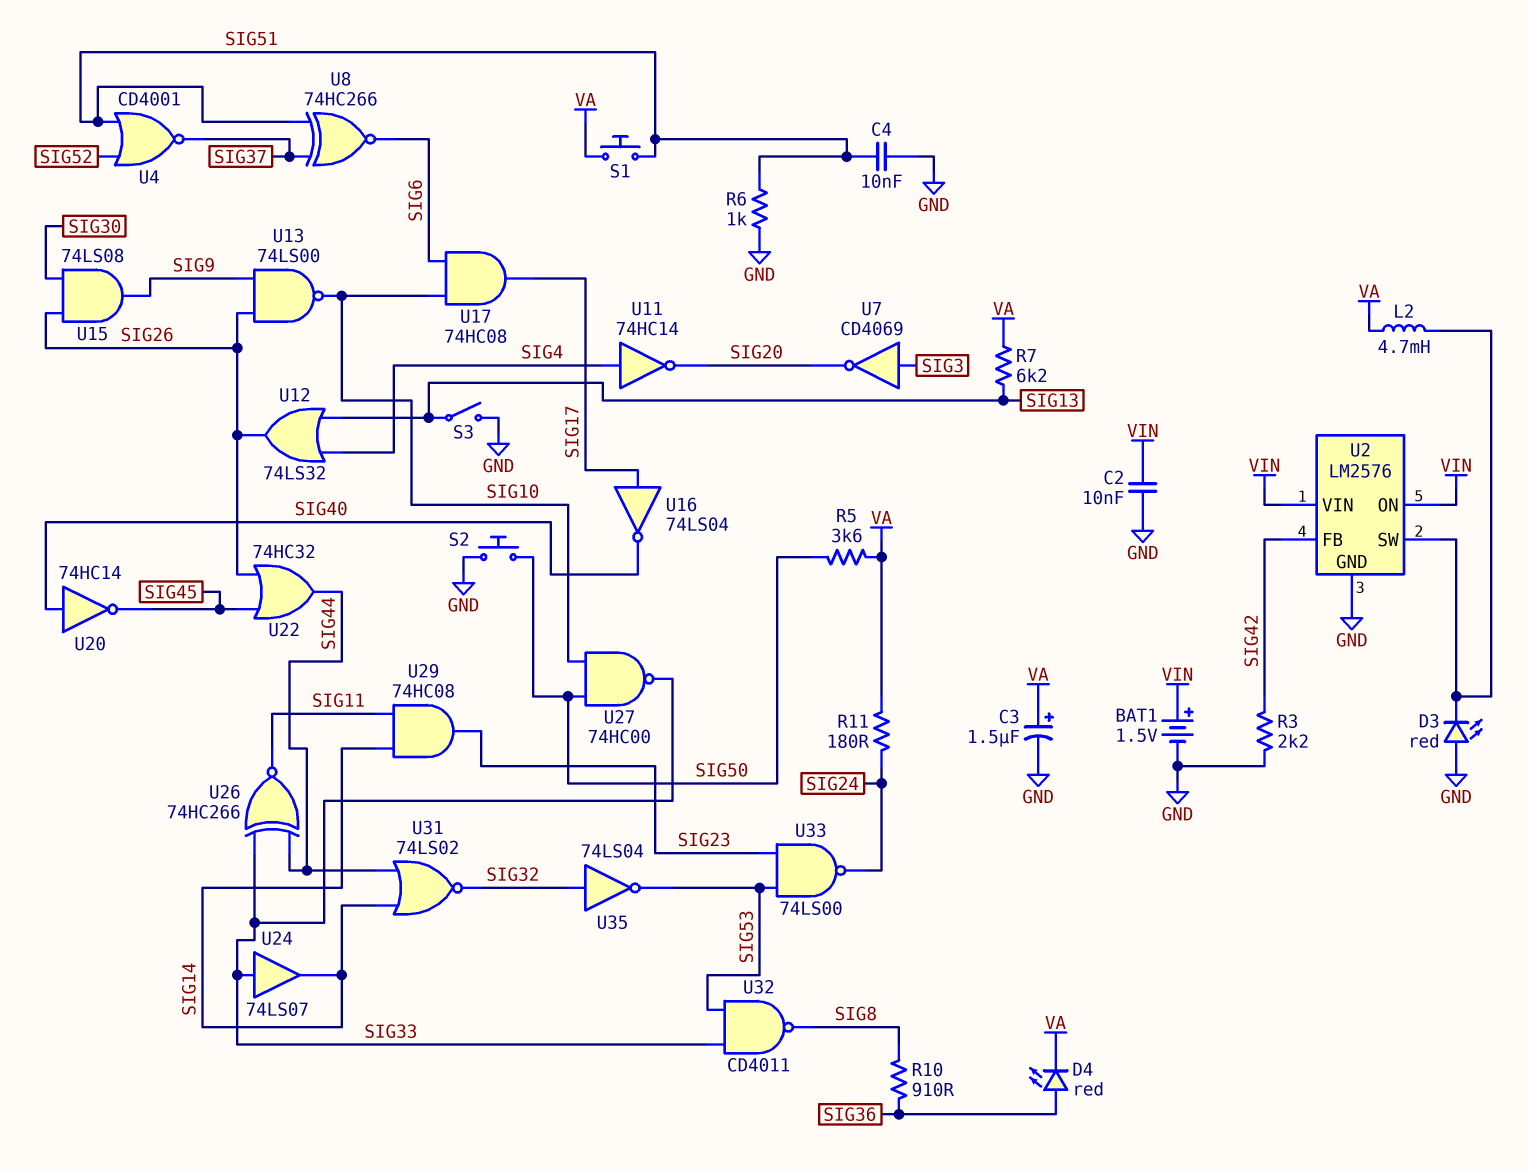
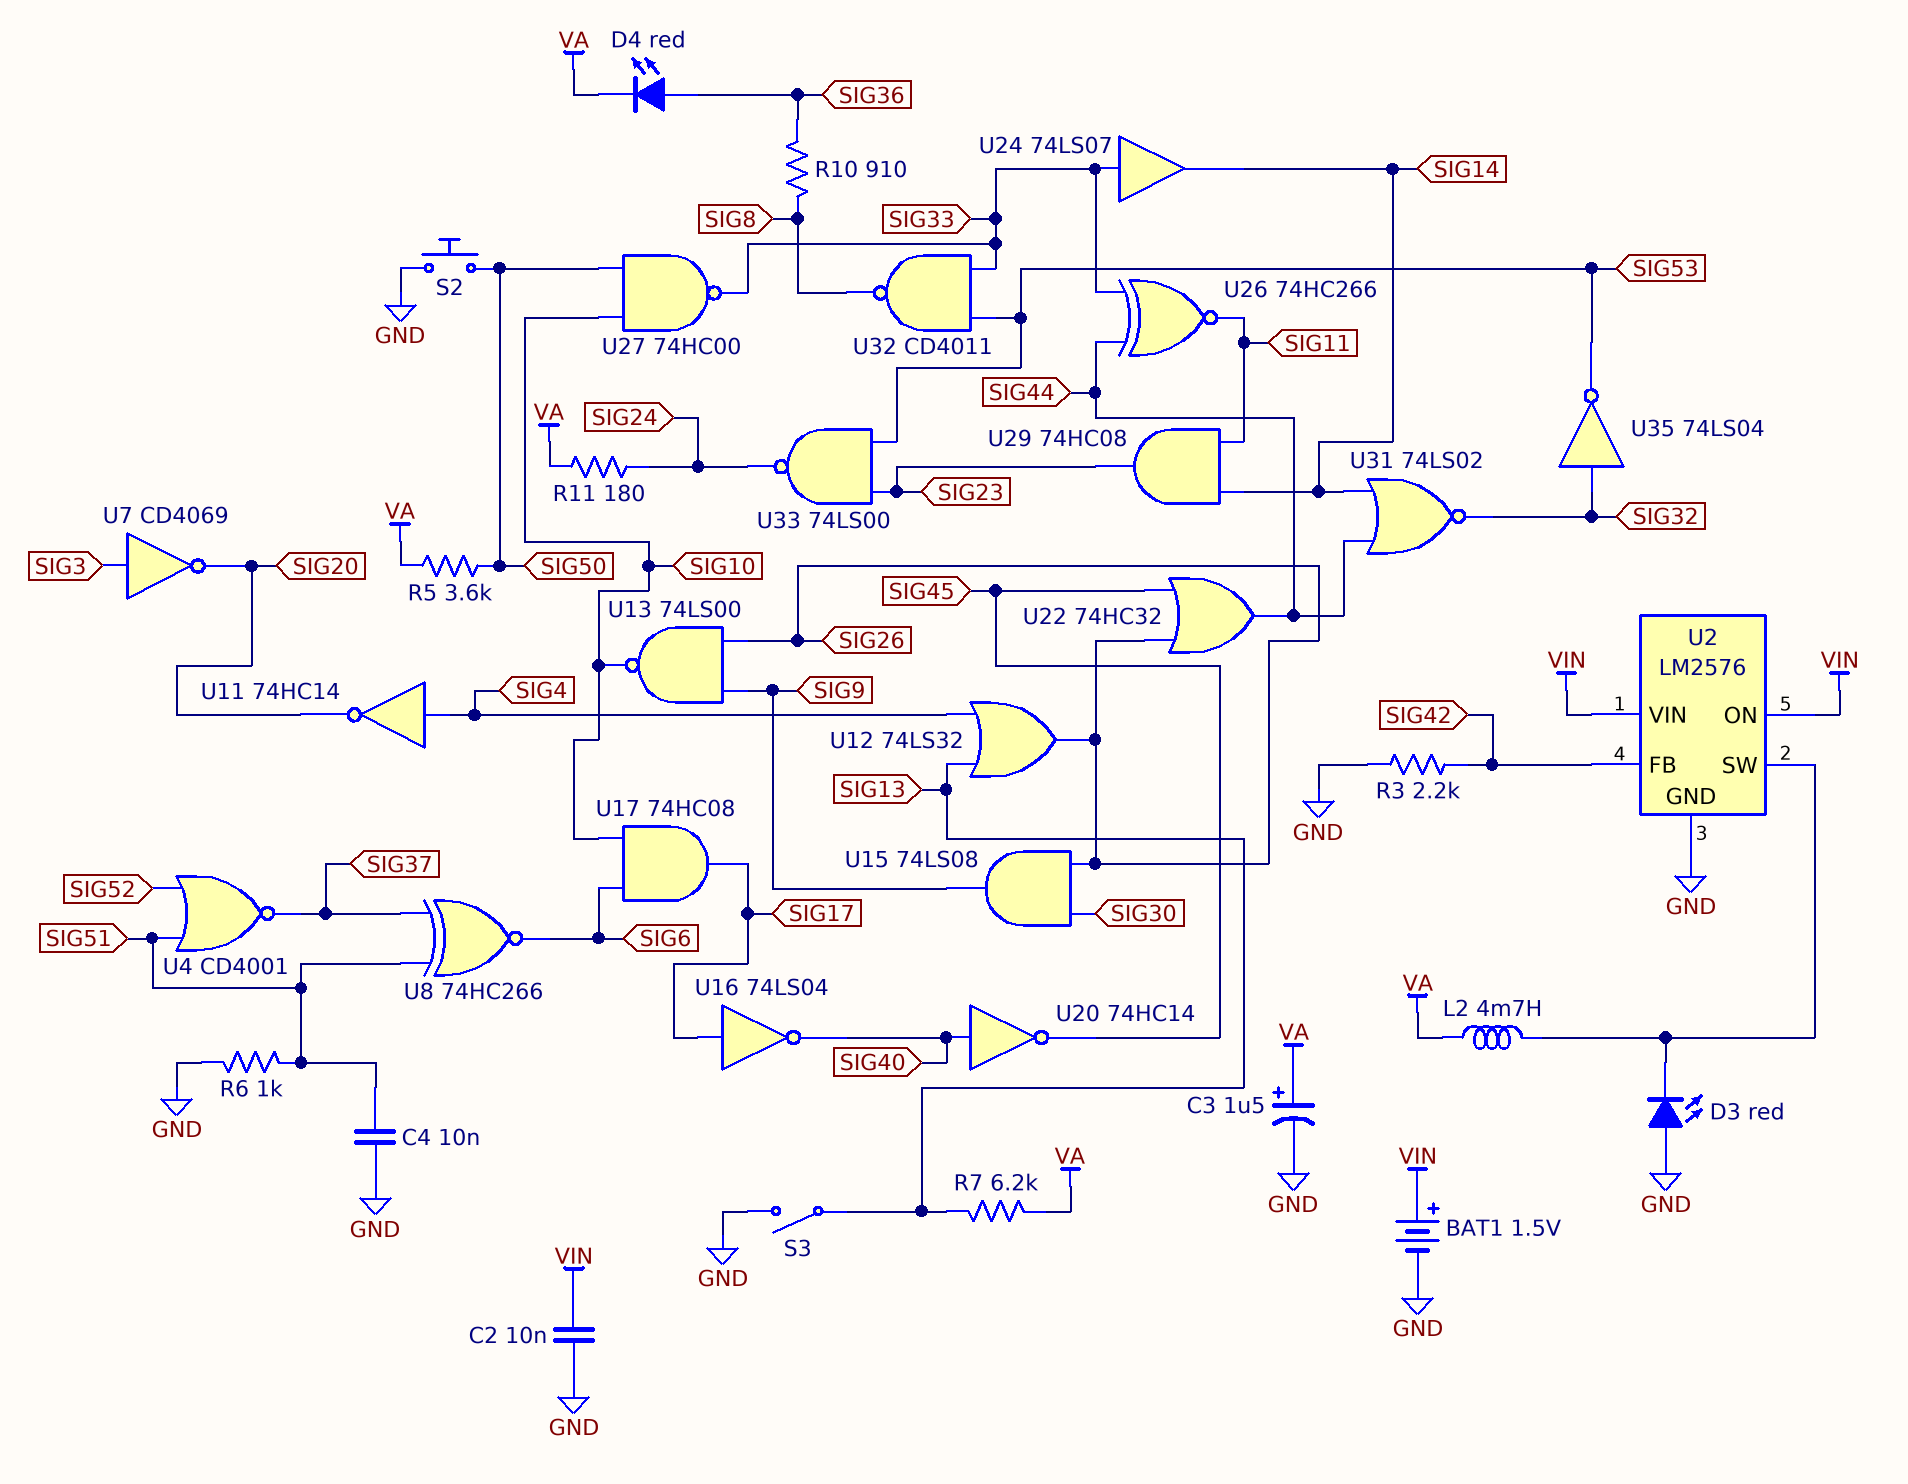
S1: button (SIG51, VA) -> none

